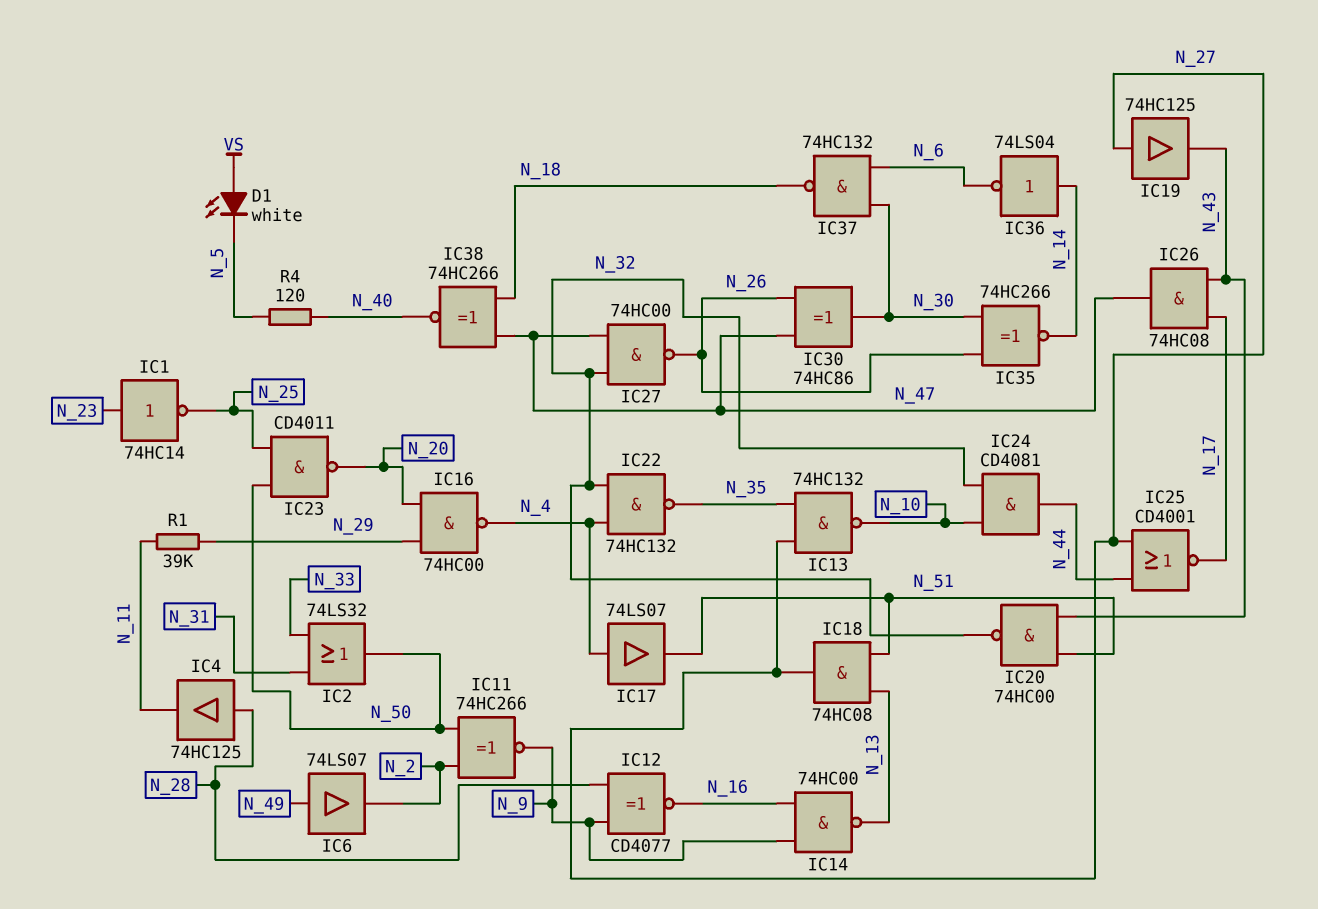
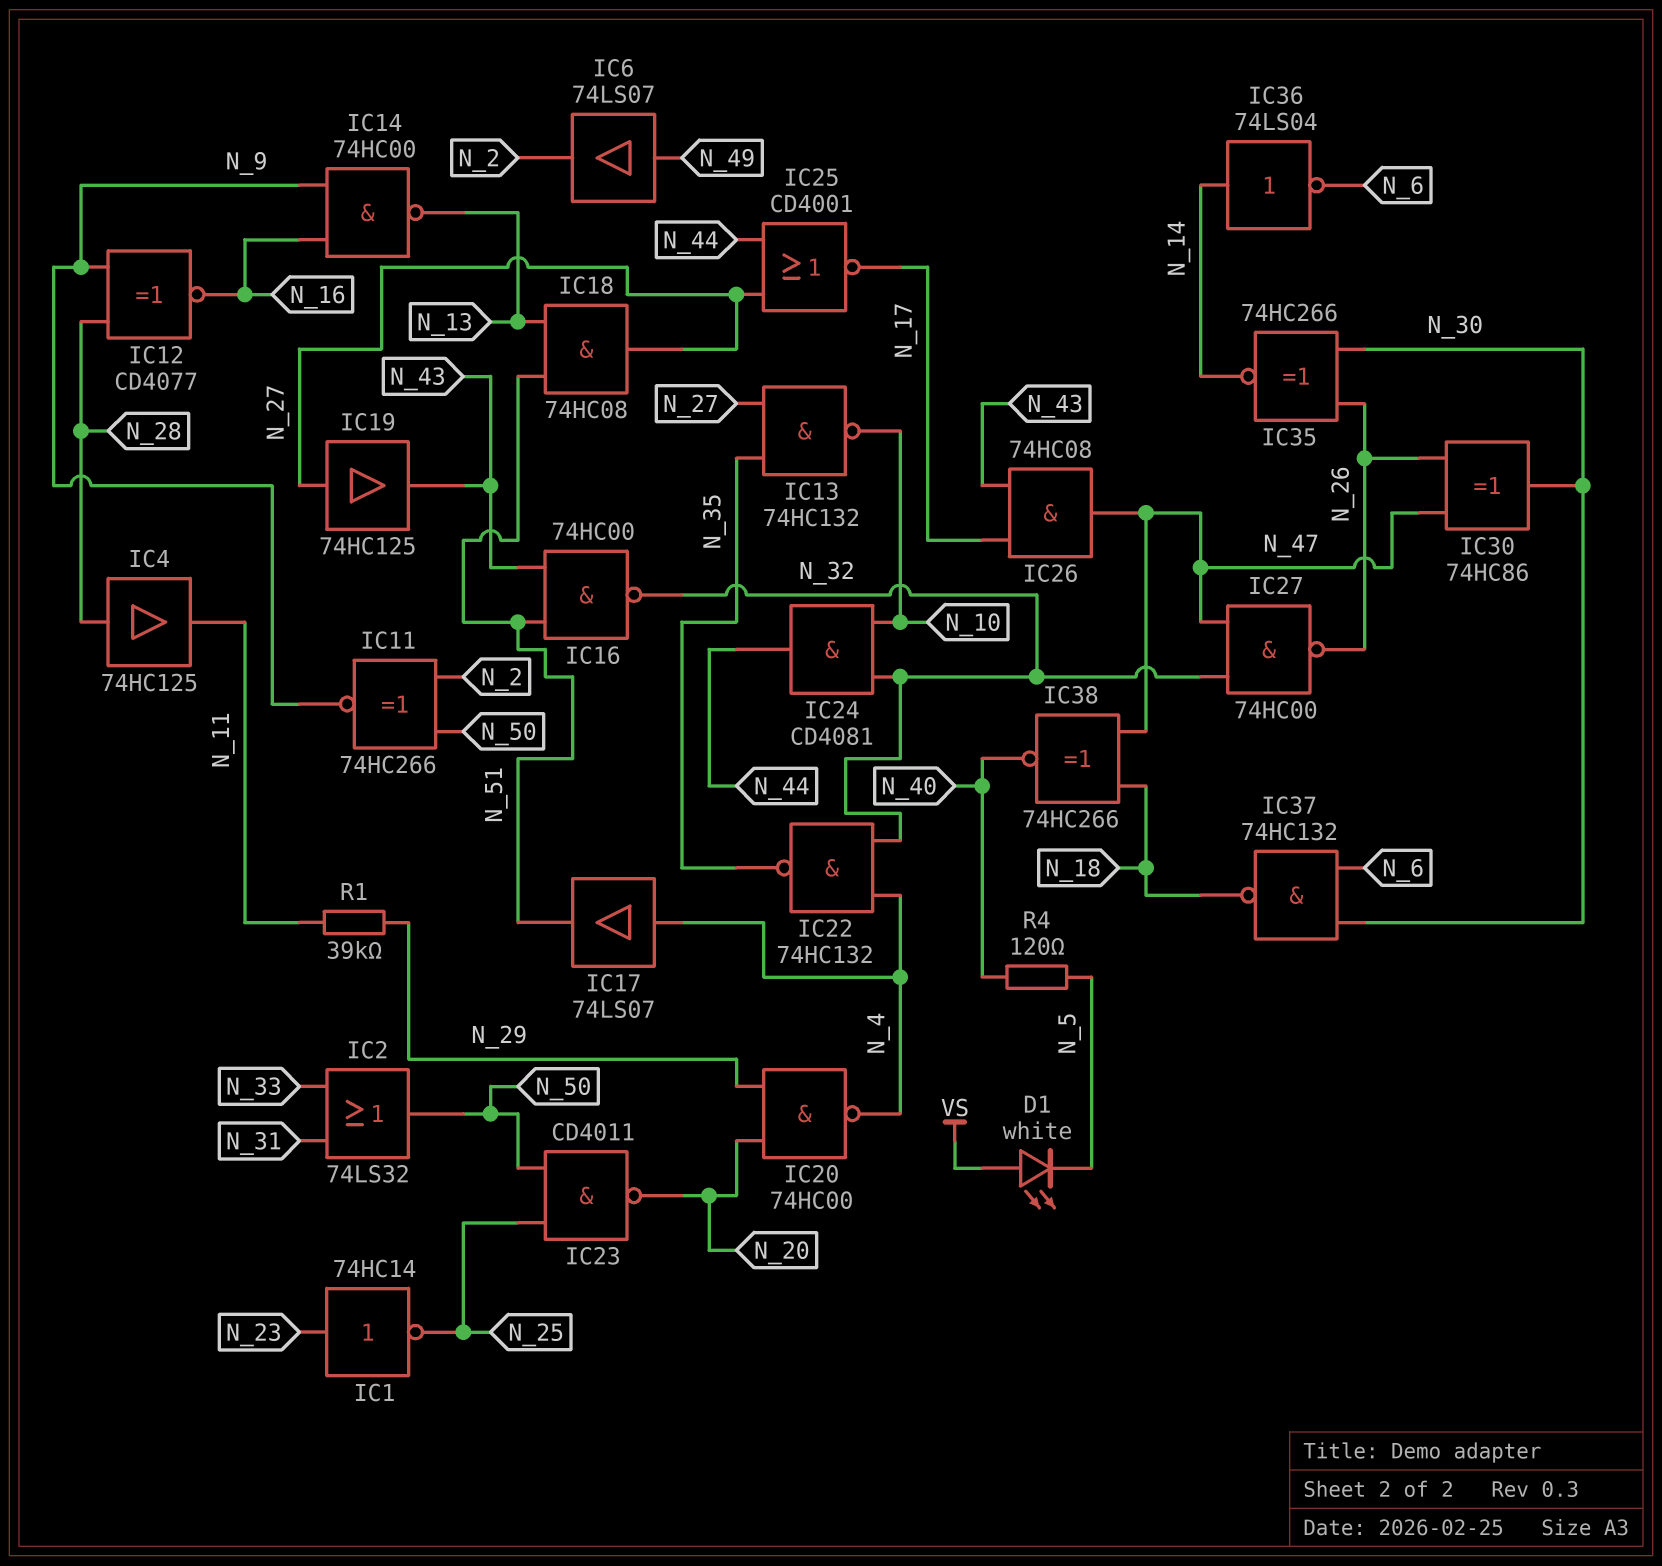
IC16: NAND 74HC00 (in N_20, in N_29, out N_4) -> NAND 74HC00 (in N_43, in N_51, out N_32)
IC20: NAND 74HC00 (in N_43, in N_51, out N_32) -> NAND 74HC00 (in N_20, in N_29, out N_4)

